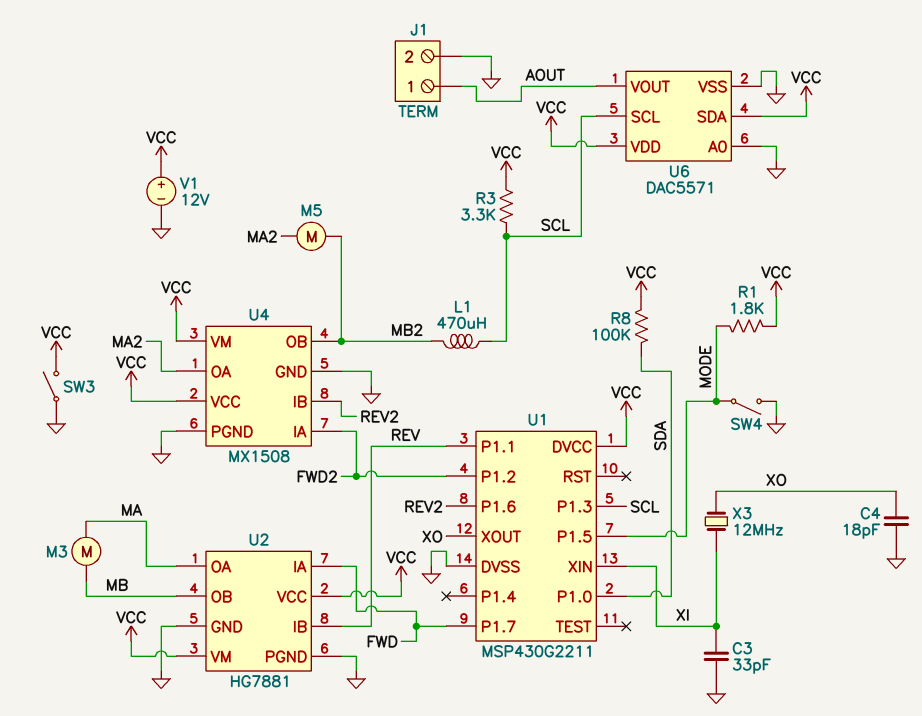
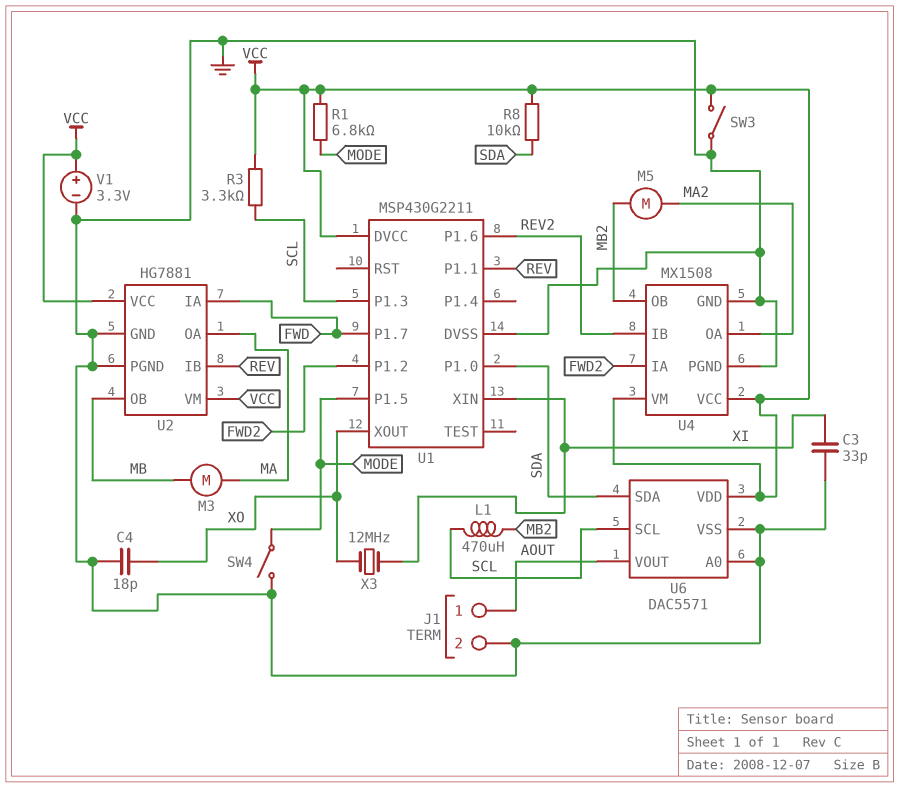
R1: 1.8k (MODE, VCC) -> 6.8k (MODE, VCC)
R8: 100k (SDA, VCC) -> 10k (SDA, VCC)
U6 pin SDA: VCC -> SDA
V1: 12V (plus VCC, minus GND) -> 3.3V (plus VCC, minus GND)

